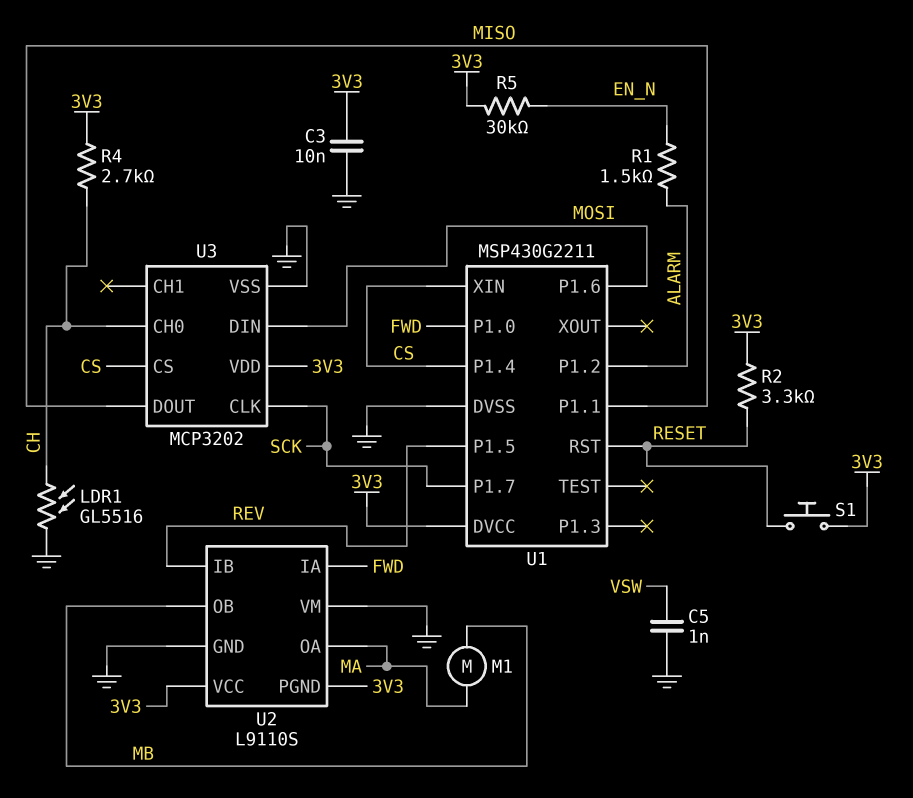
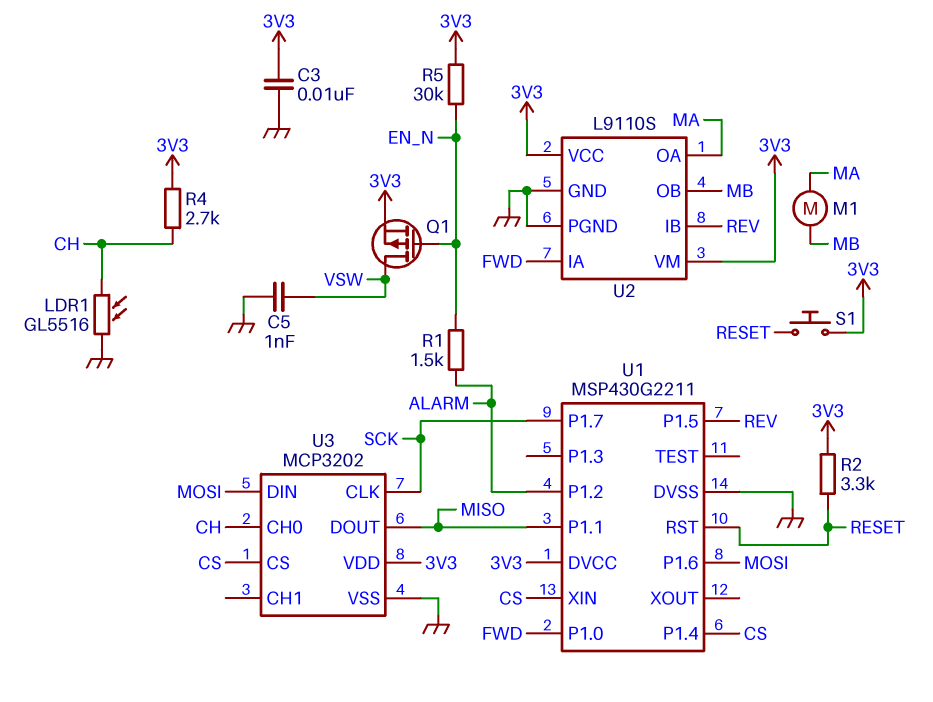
Q1: none -> PMOS (G EN_N, D VSW, S 3V3)
U2 pin PGND: 3V3 -> GND
U2 pin VM: GND -> 3V3

